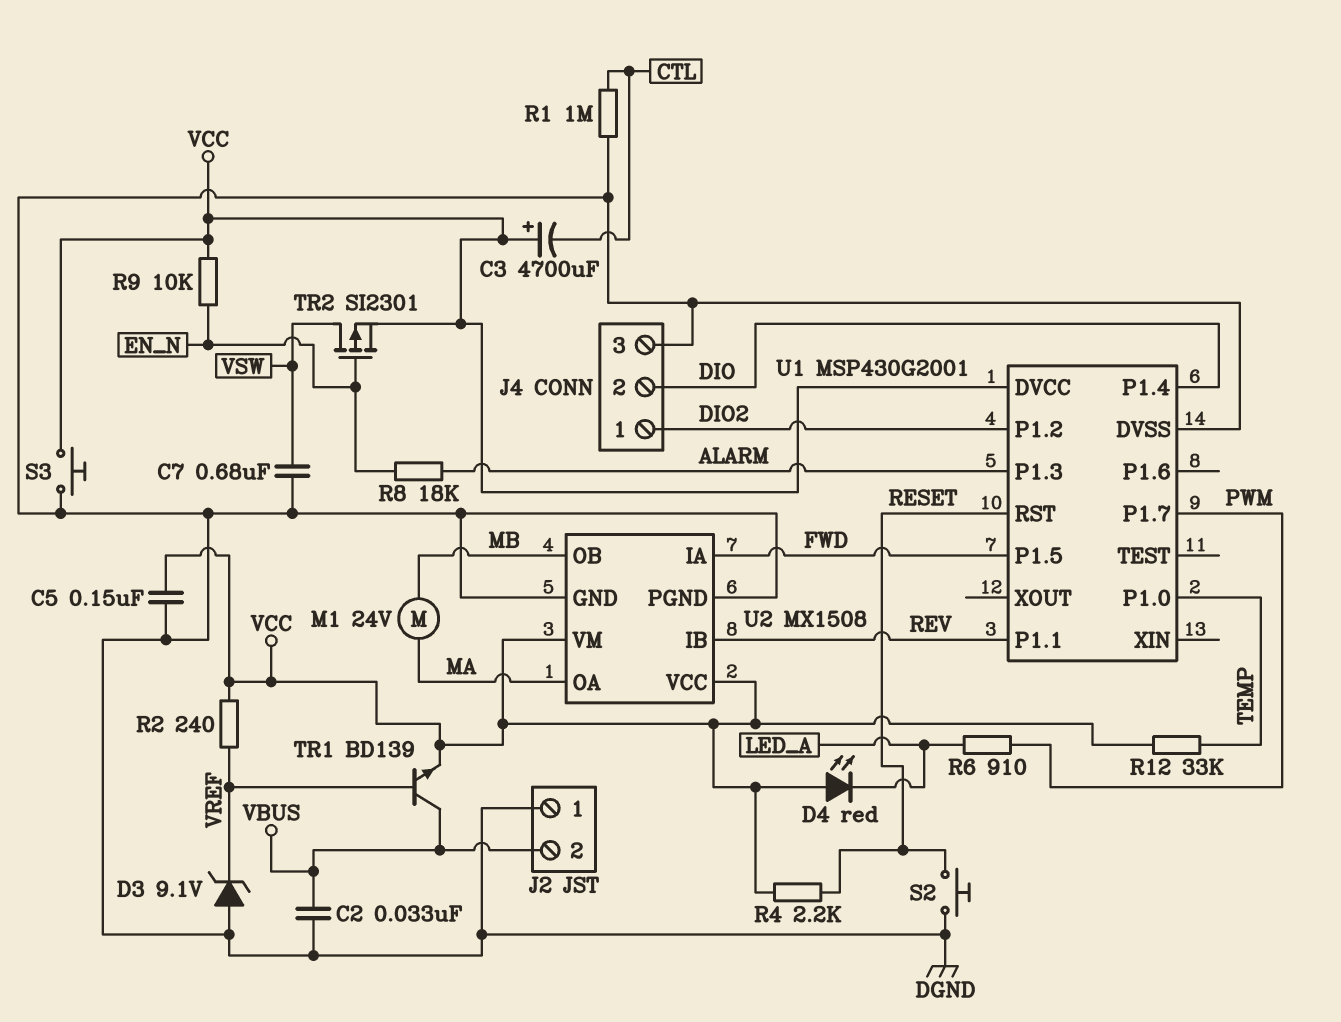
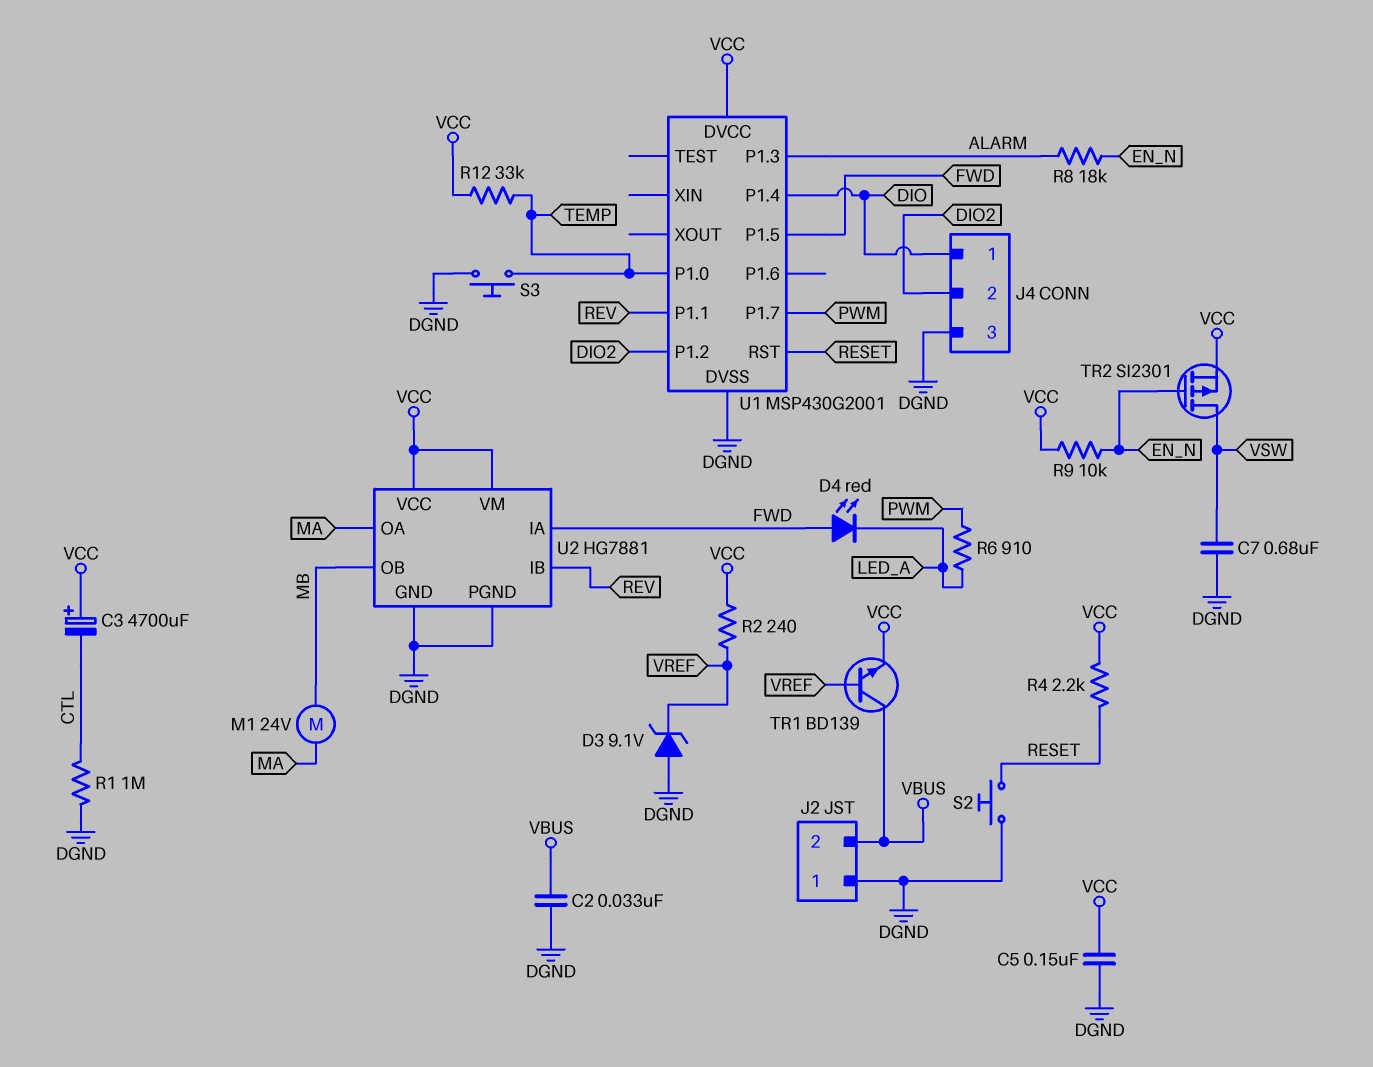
D4: LED red (A VCC, K LED_A) -> LED red (A FWD, K LED_A)
J4 pin 1: DIO2 -> DIO
J4 pin 2: DIO -> DIO2
S3: button (DGND, VCC) -> button (DGND, TEMP)
U2: MX1508 -> HG7881

